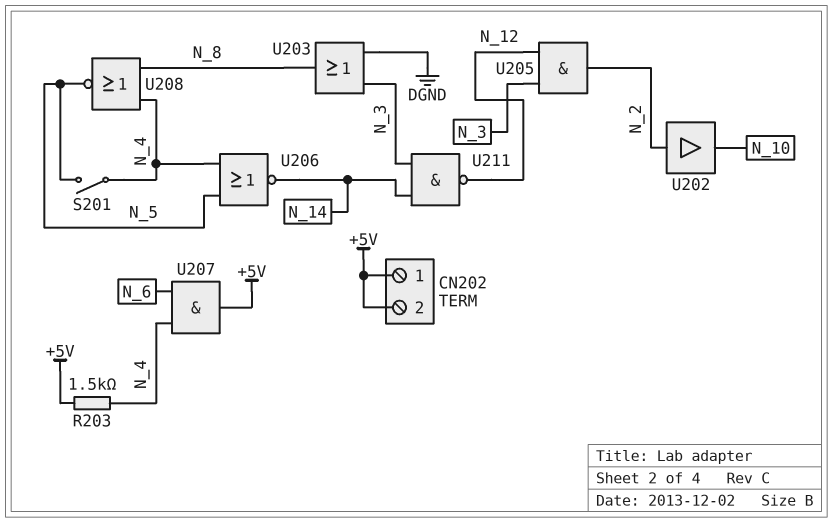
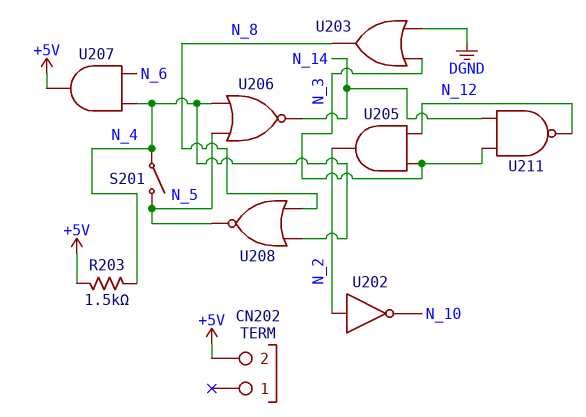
CN202 pin 1: +5V -> none
U202: buffer (in N_2, out N_10) -> NOT (in N_2, out N_10)

